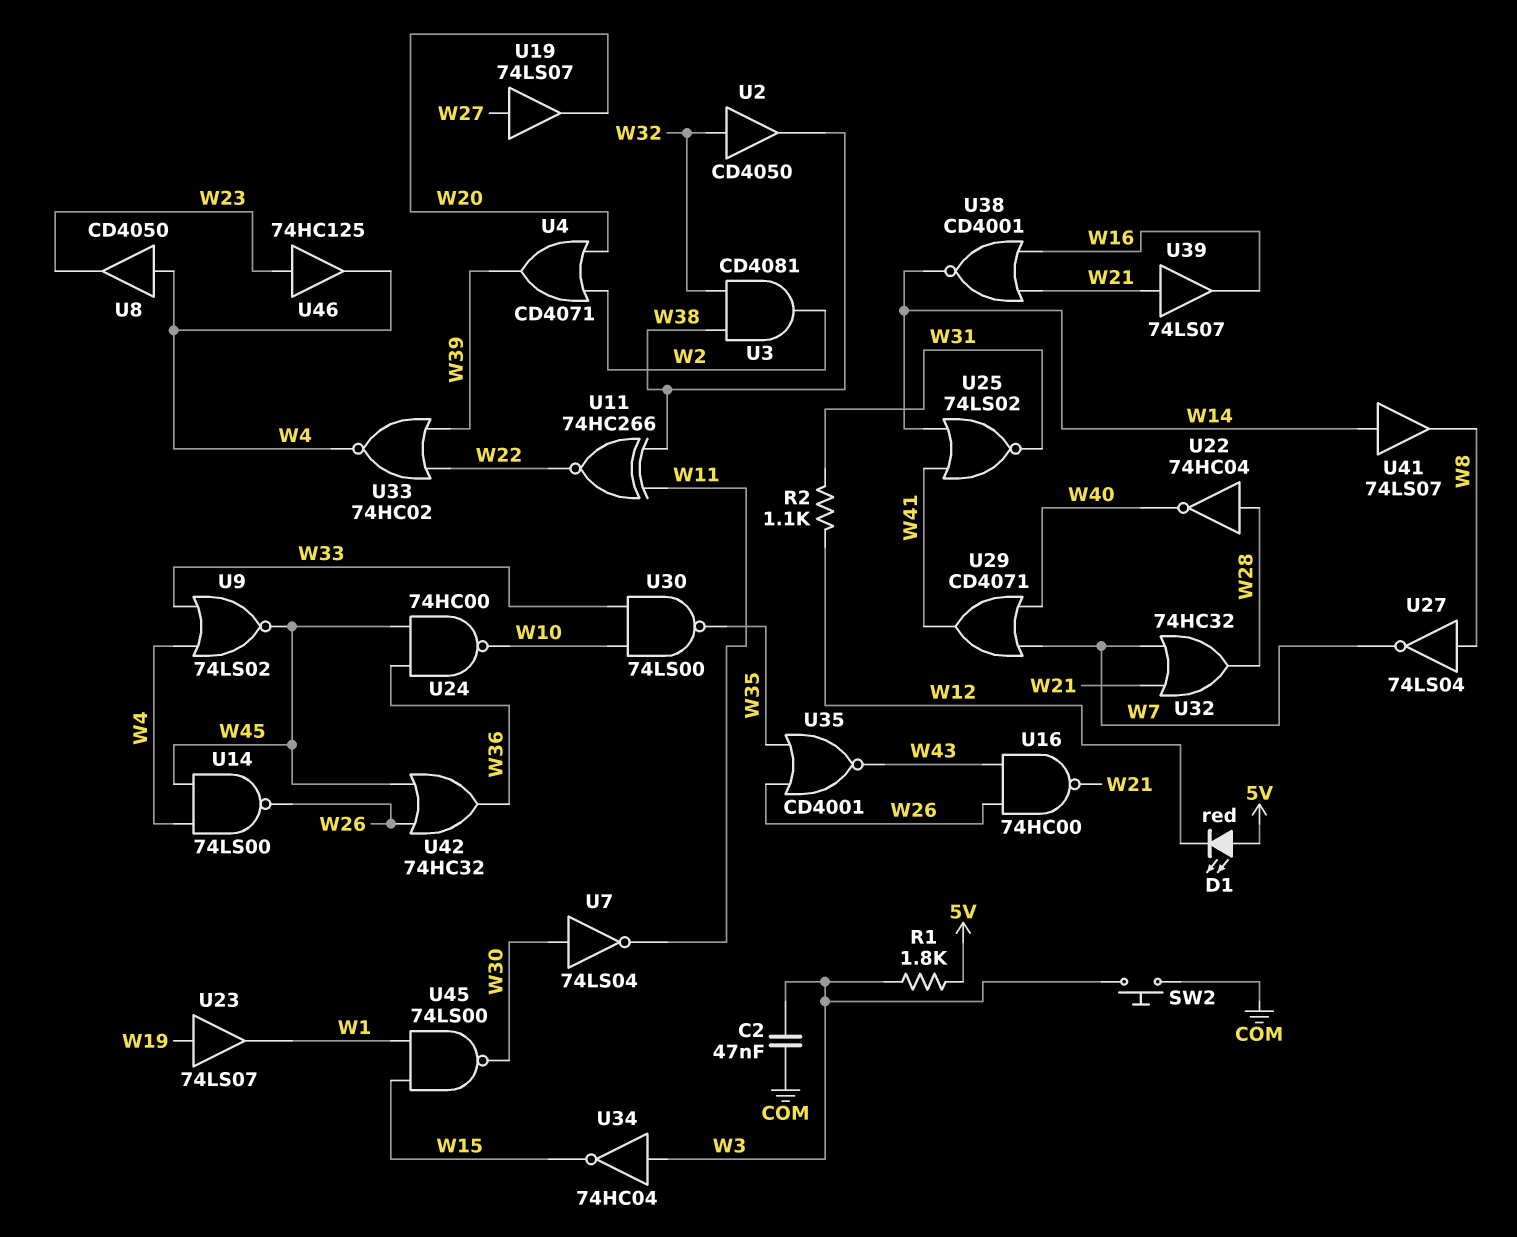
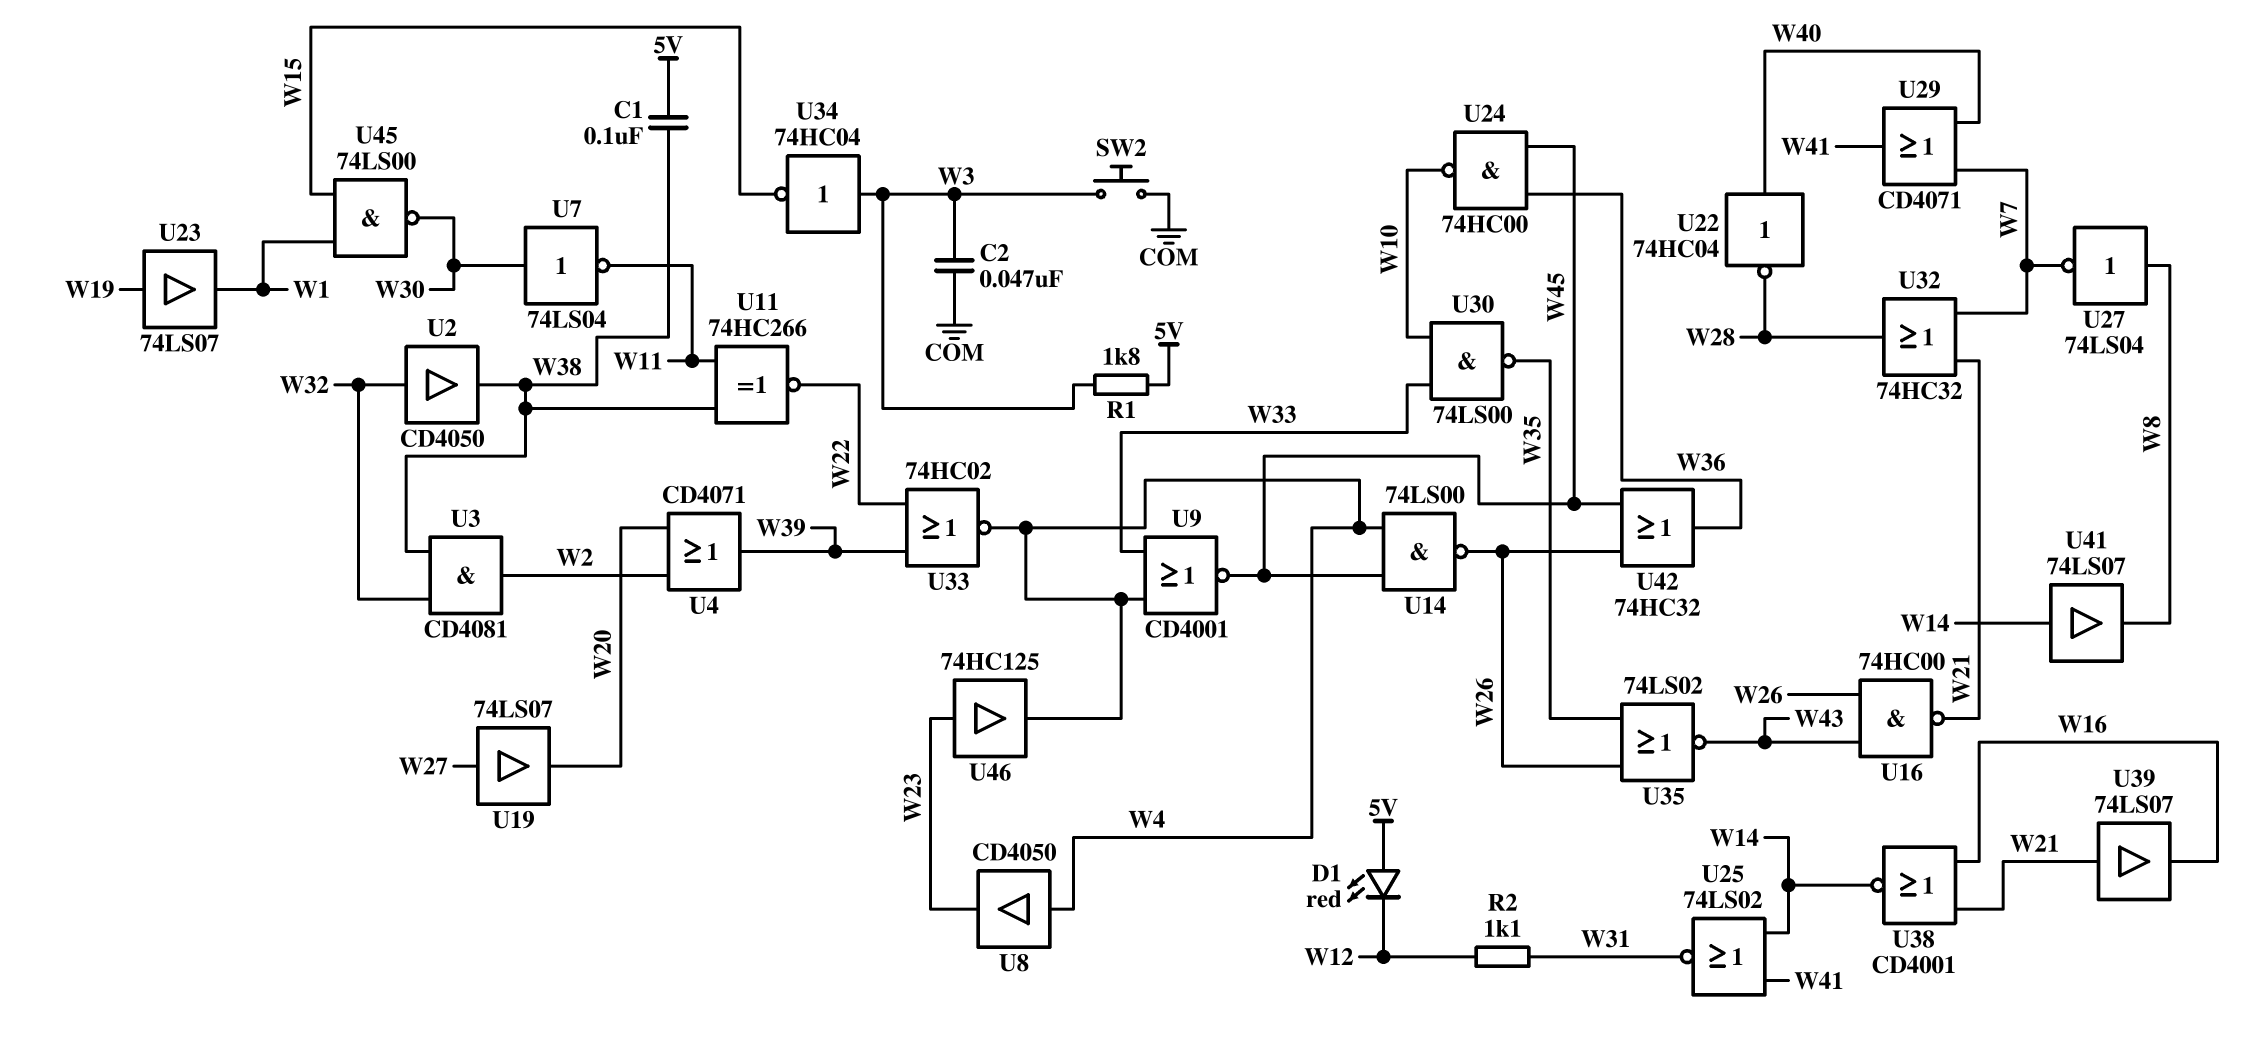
C1: none -> 100nF (5V, W38)
U9: NOR 74LS02 (in W4, in W33, out W45) -> NOR CD4001 (in W4, in W33, out W45)
U22: NOT 74HC04 (in W28, out W40) -> NOT 74HC04 (in W40, out W28)
U35: NOR CD4001 (in W26, in W35, out W43) -> NOR 74LS02 (in W26, in W35, out W43)

